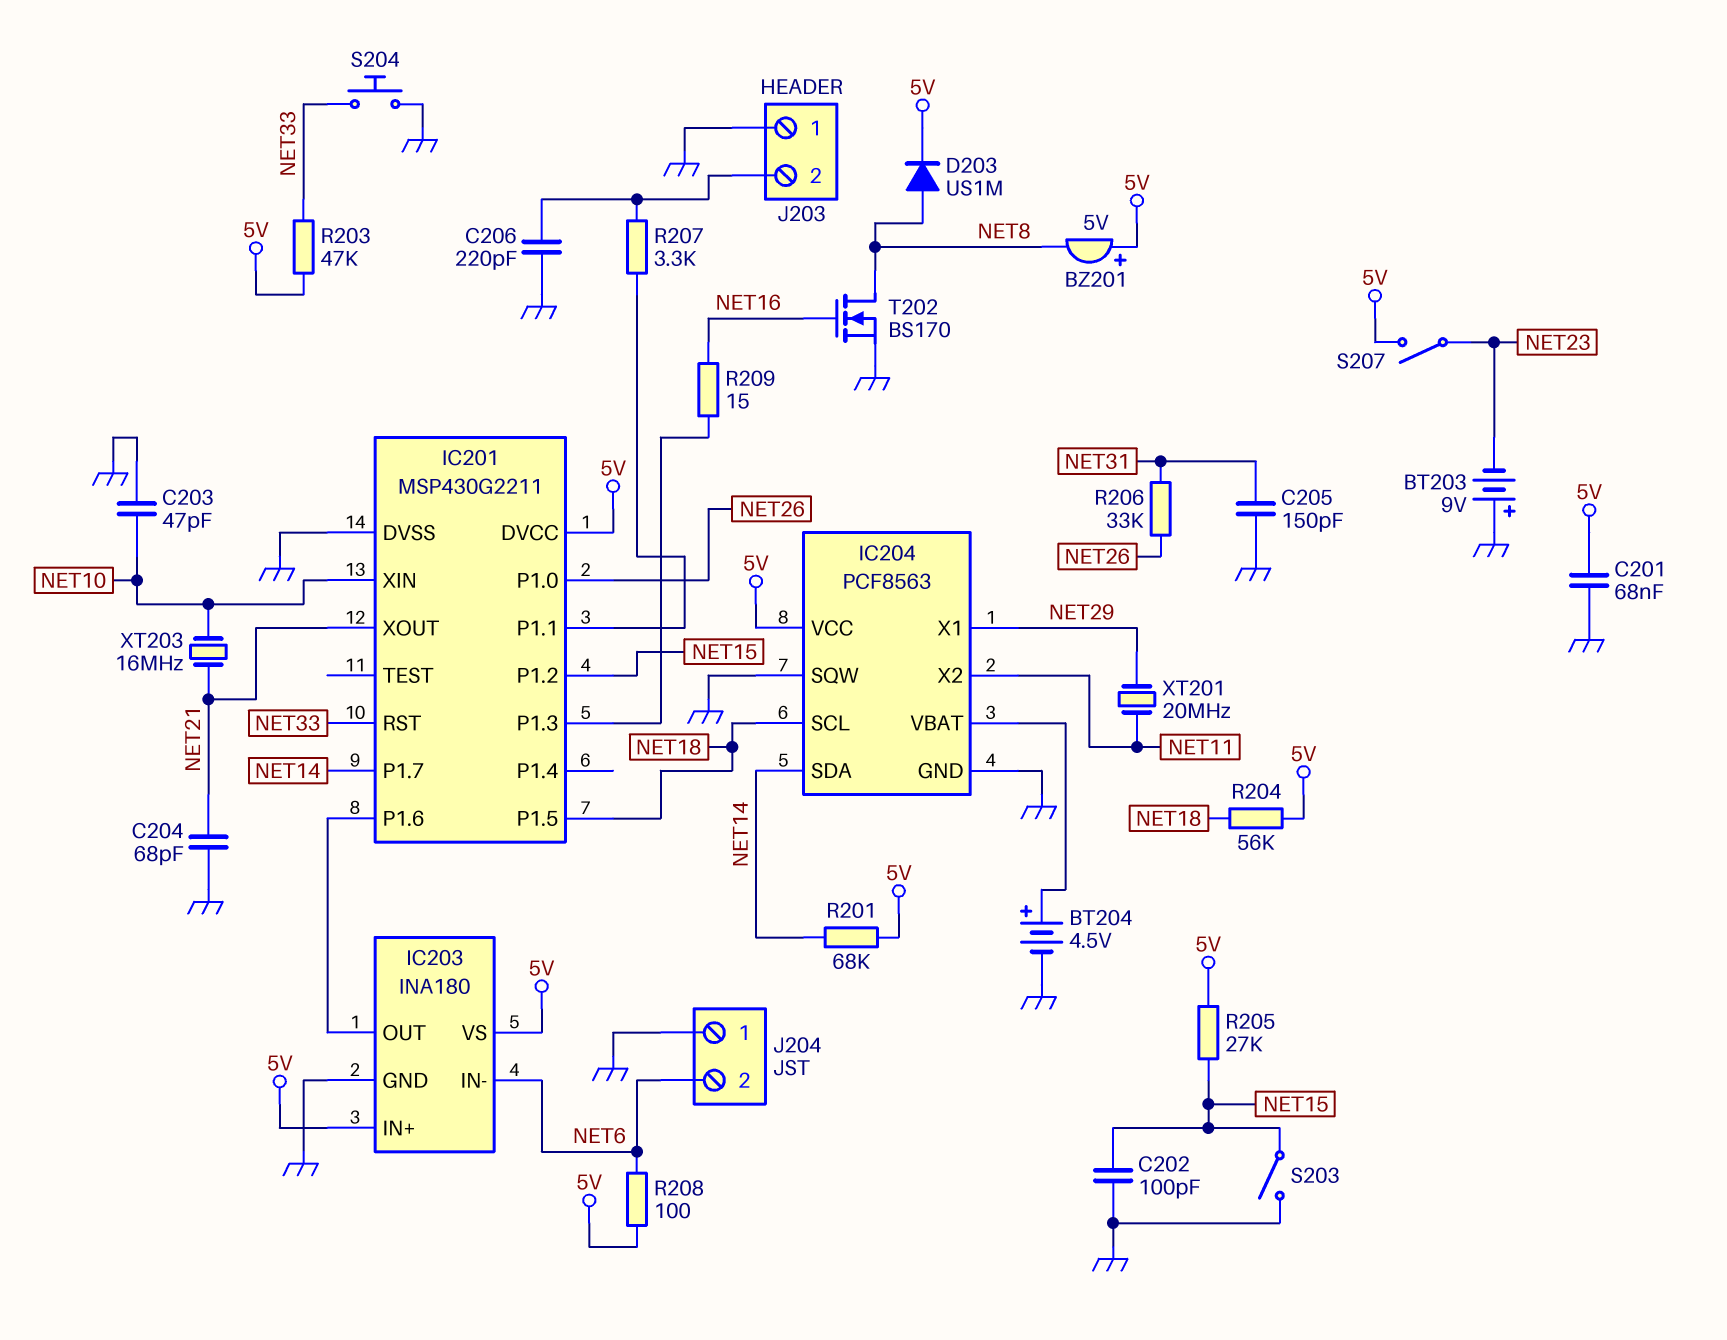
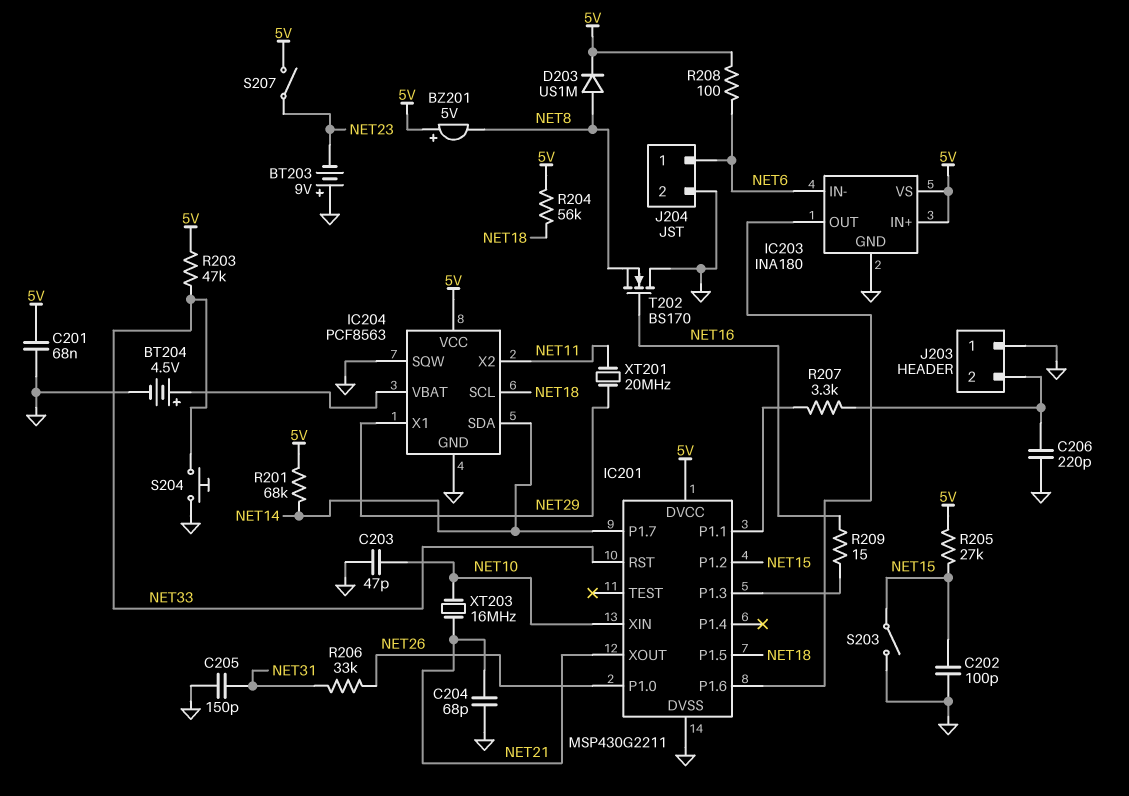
J204 pin 1: GND -> NET6
J204 pin 2: NET6 -> GND
T202: NMOS BS170 (G NET16, D NET8, S GND) -> NMOS BS170 (G NET16, D GND, S NET8)

